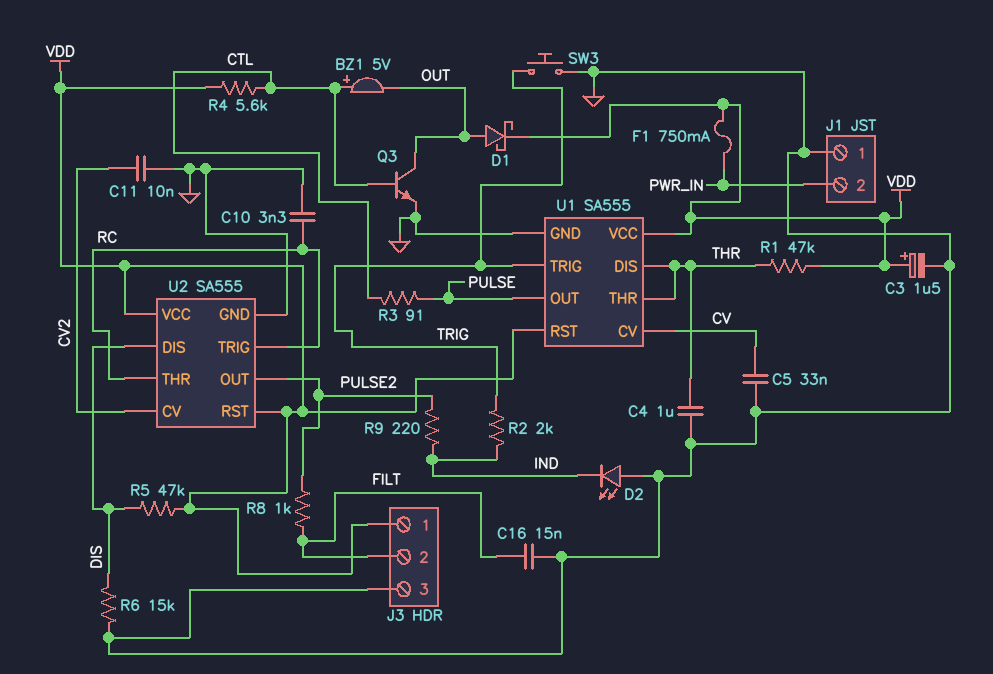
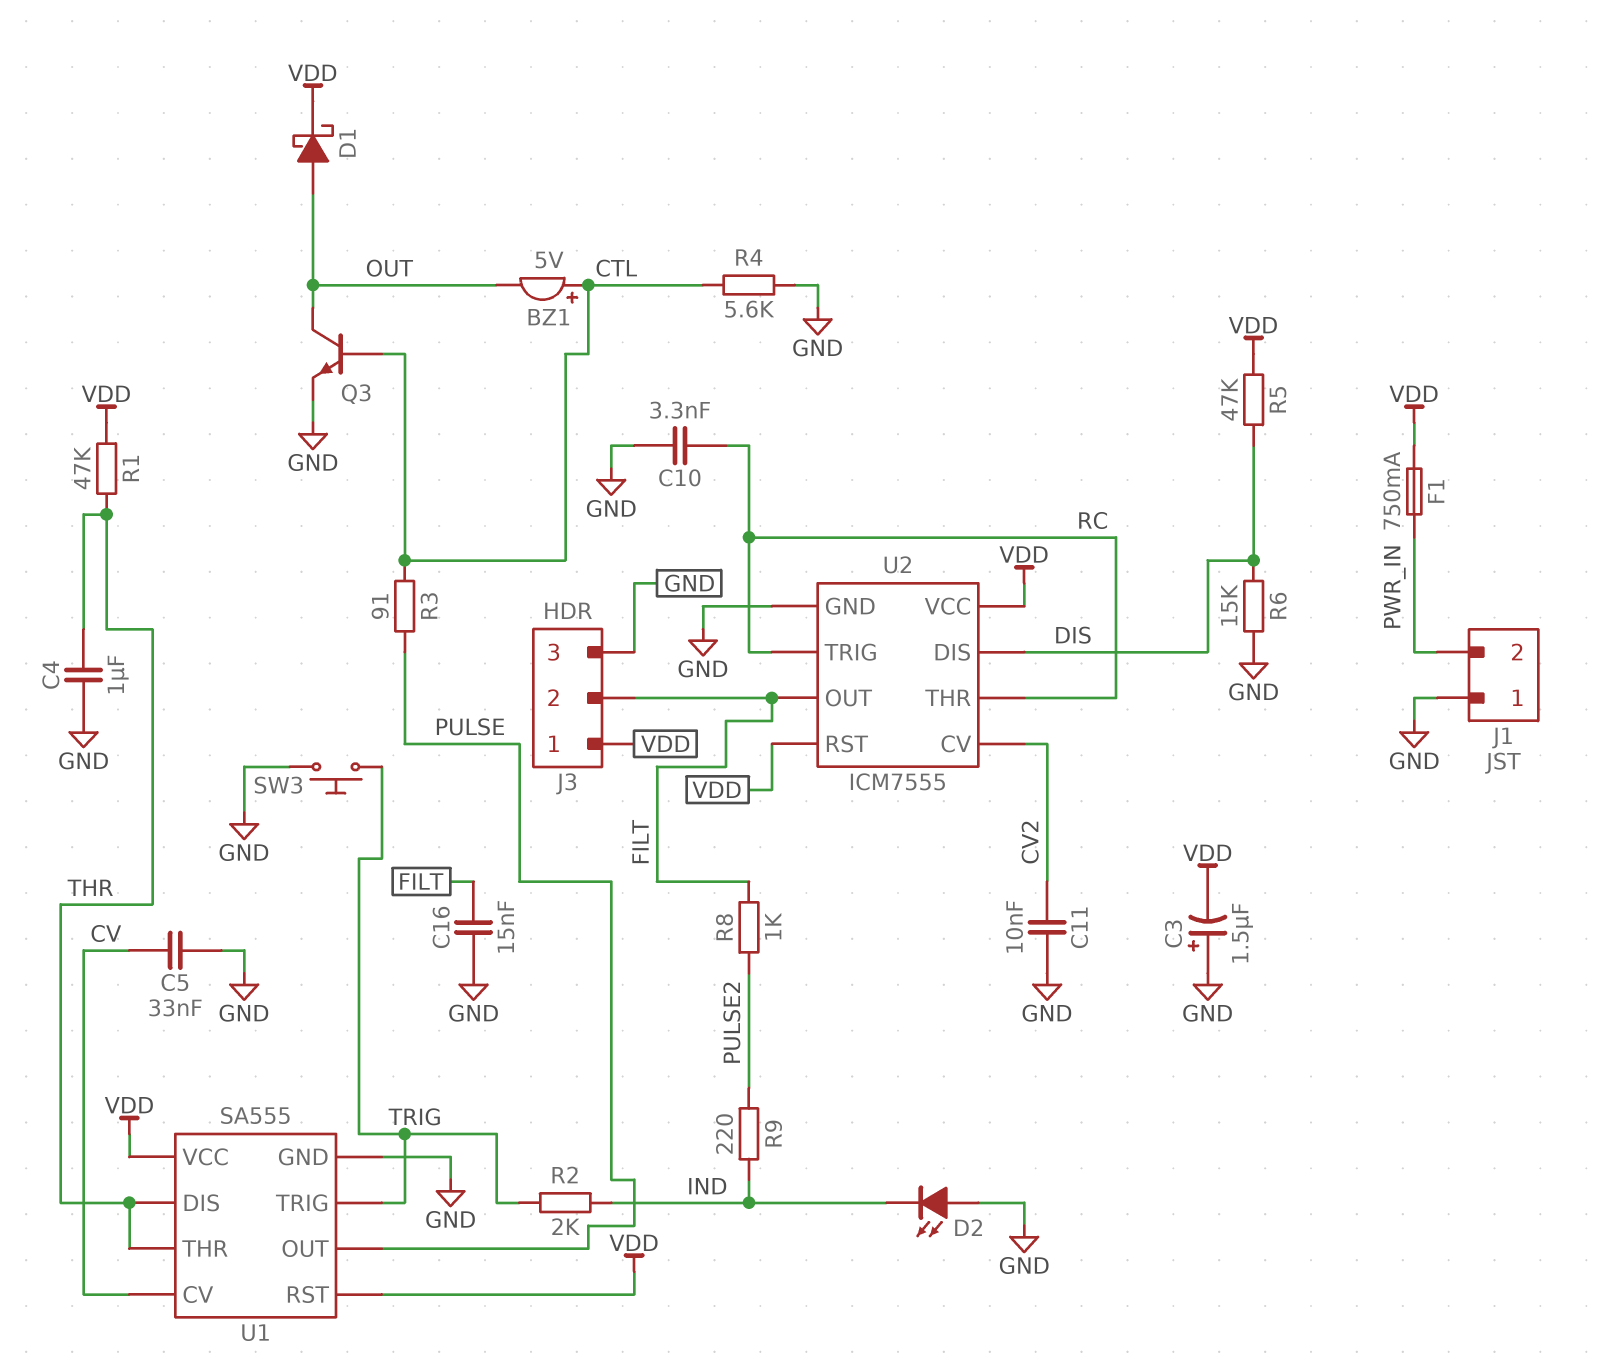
C3: 1.5uF (plus VDD, minus GND) -> 1.5uF (plus GND, minus VDD)
R4: 5.6k (CTL, VDD) -> 5.6k (CTL, GND)
U2: SA555 -> ICM7555
U2 pin OUT: PULSE2 -> FILT

